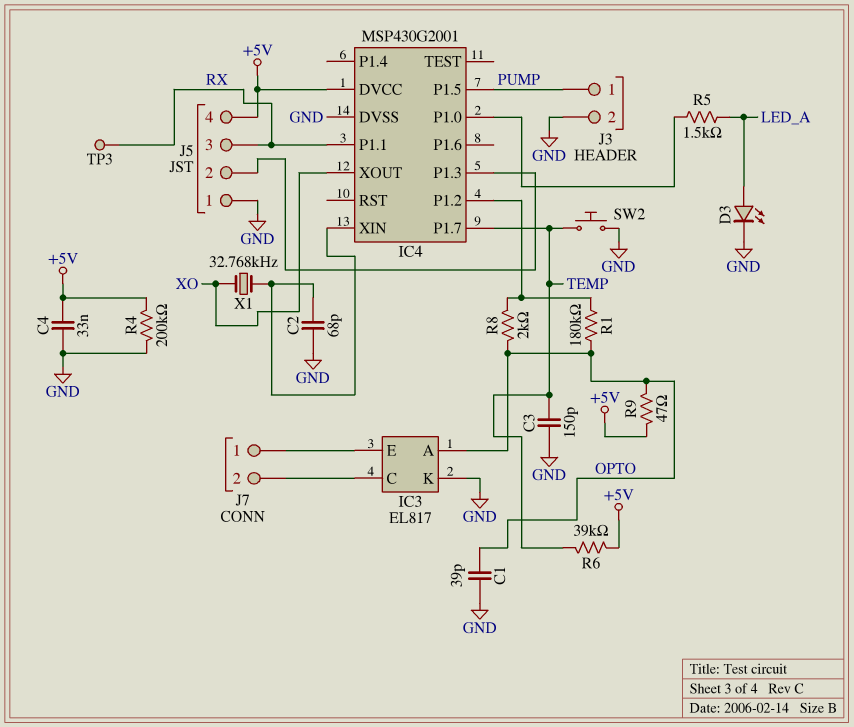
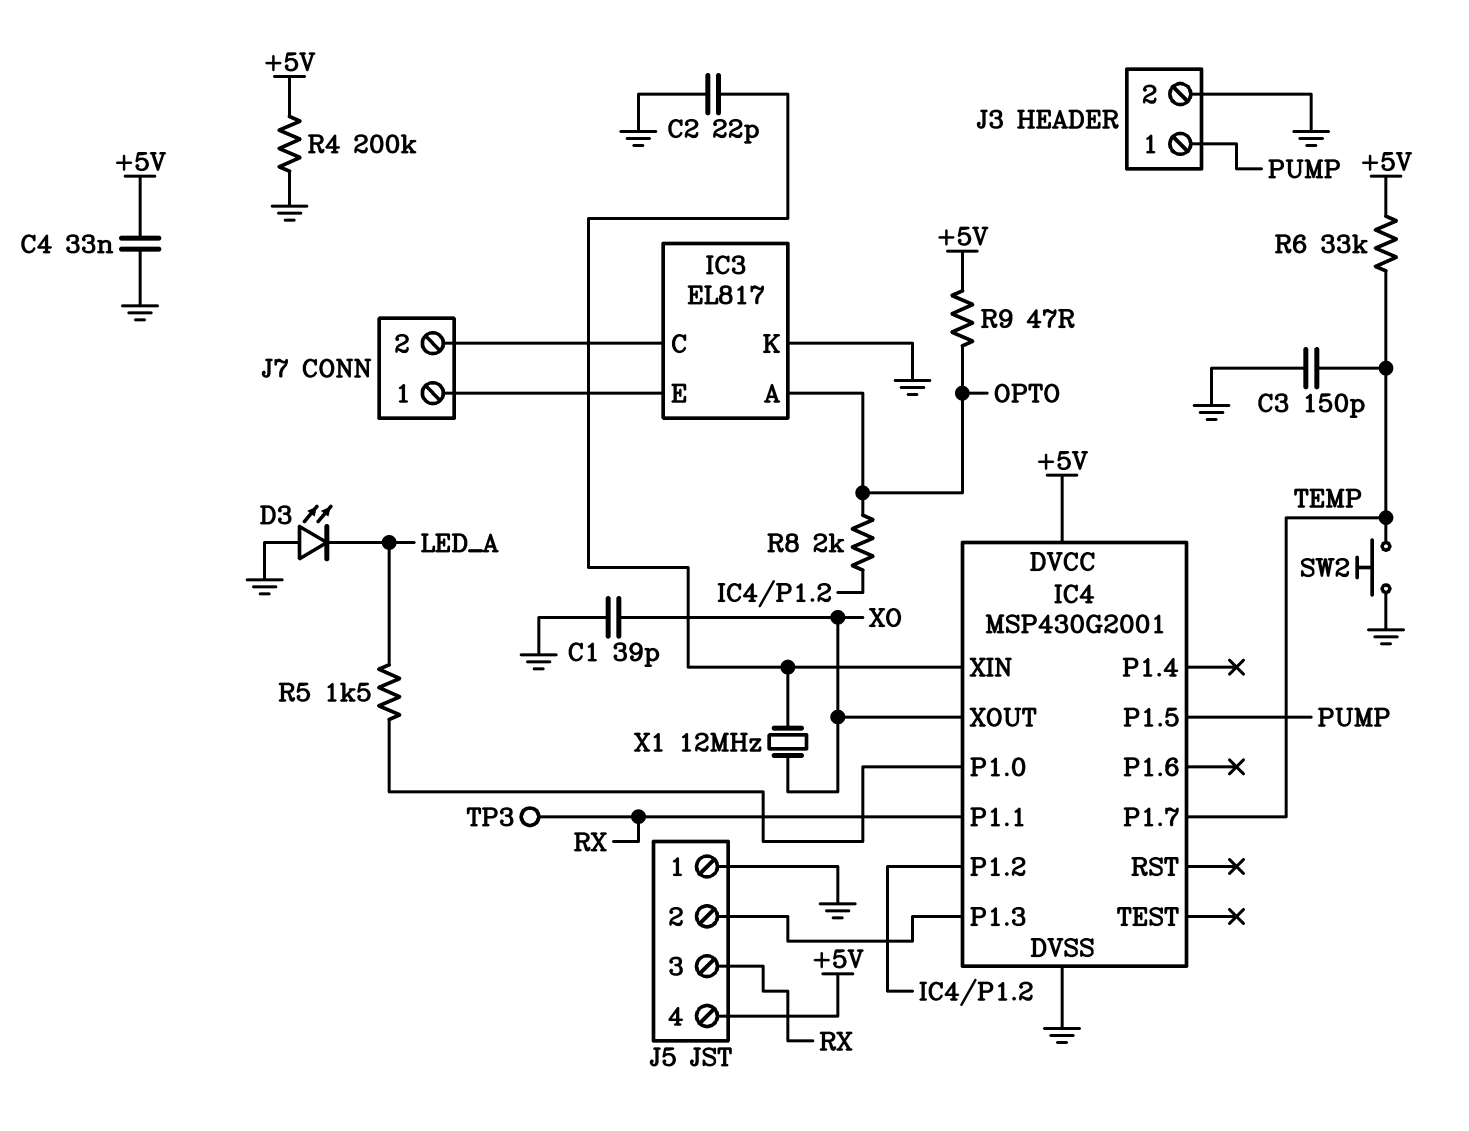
C1: 39pF (GND, OPTO) -> 39pF (GND, XO)
C2: 68pF (GND, IC4/XIN) -> 22pF (GND, IC4/XIN)
D3: LED (A LED_A, K GND) -> LED (A GND, K LED_A)
R1: 180k (IC4/P1.2, OPTO) -> none
R6: 39k (+5V, TEMP) -> 33k (+5V, TEMP)
X1: 32.768kHz (IC4/XIN, XO) -> 12MHz (IC4/XIN, XO)

